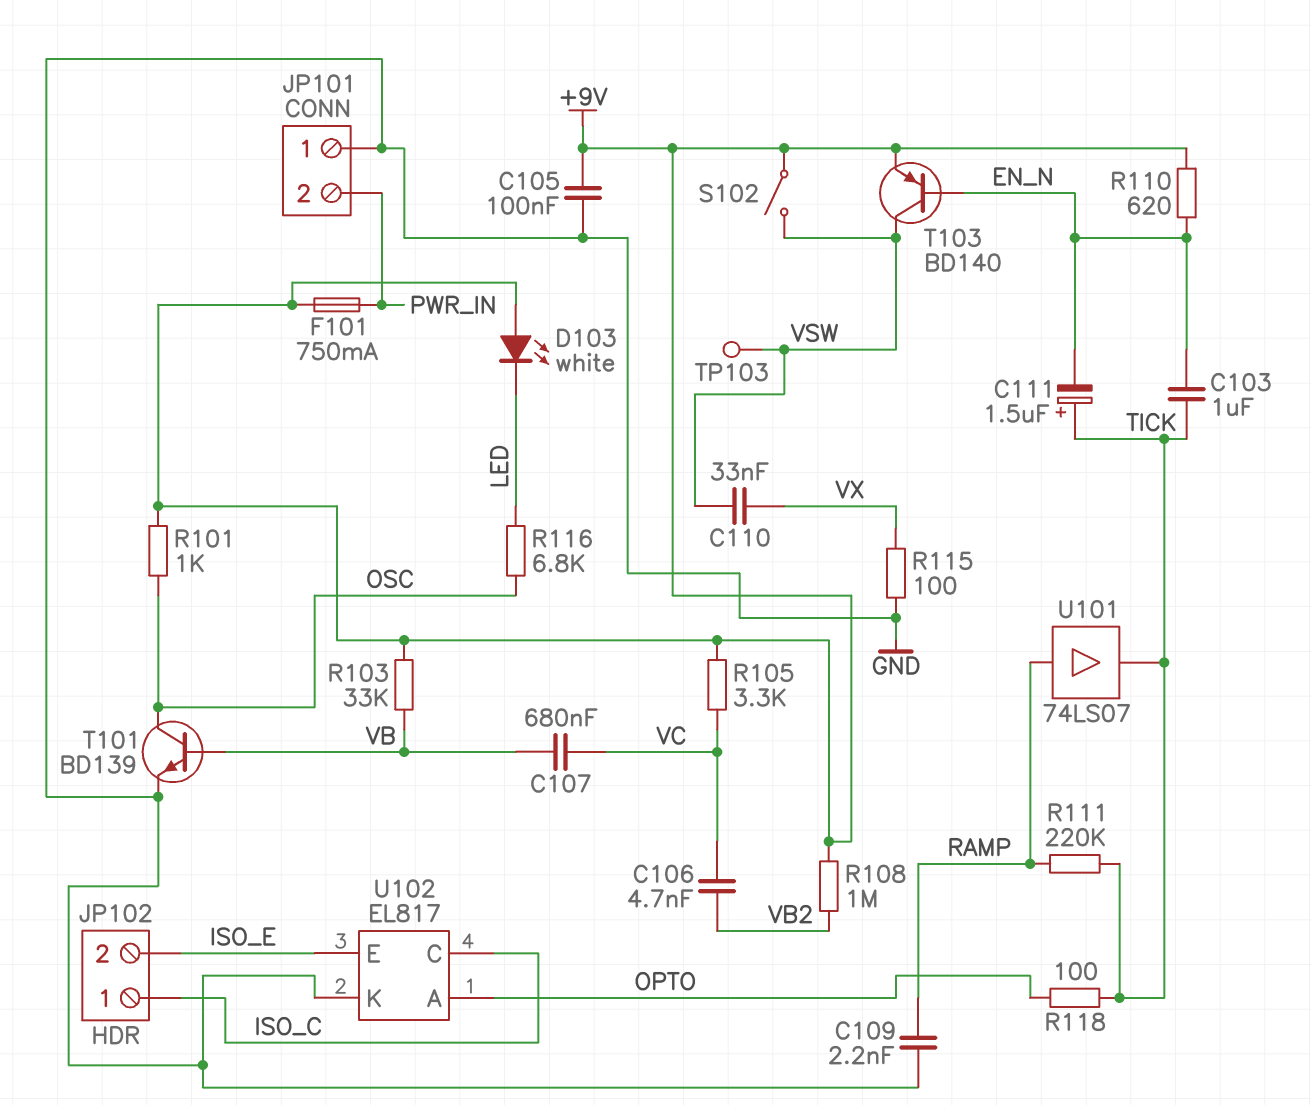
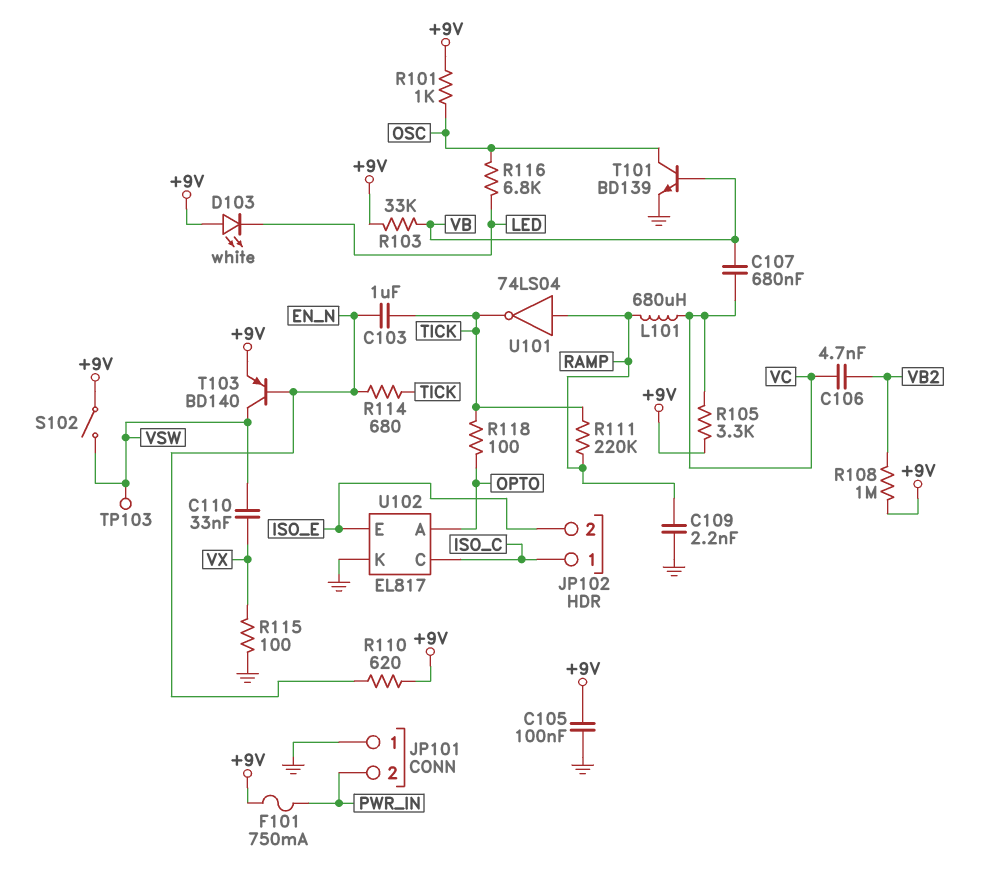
C111: 1.5uF (plus TICK, minus EN_N) -> none
L101: none -> 680uH (RAMP, VC)
R114: none -> 680 (EN_N, TICK)
U101: buffer 74LS07 (in RAMP, out TICK) -> NOT 74LS04 (in RAMP, out TICK)

